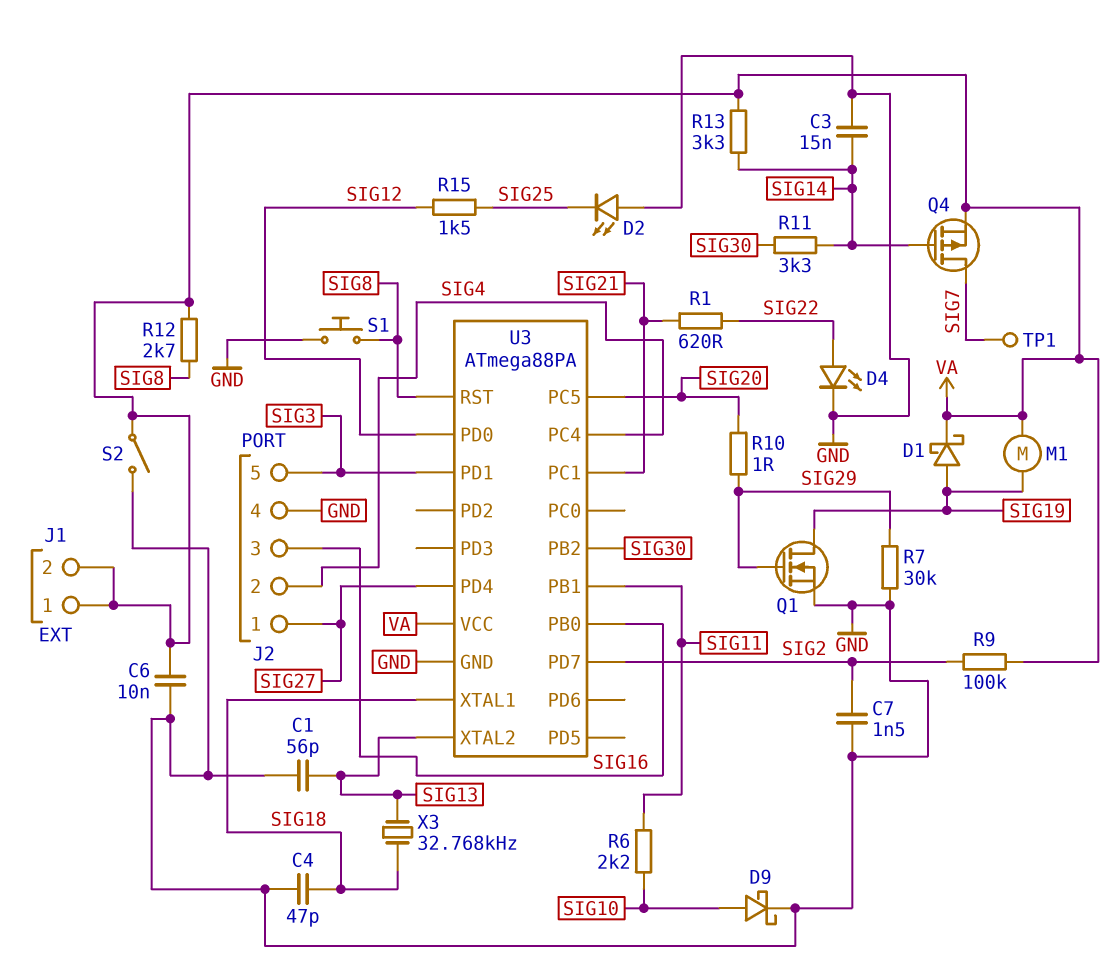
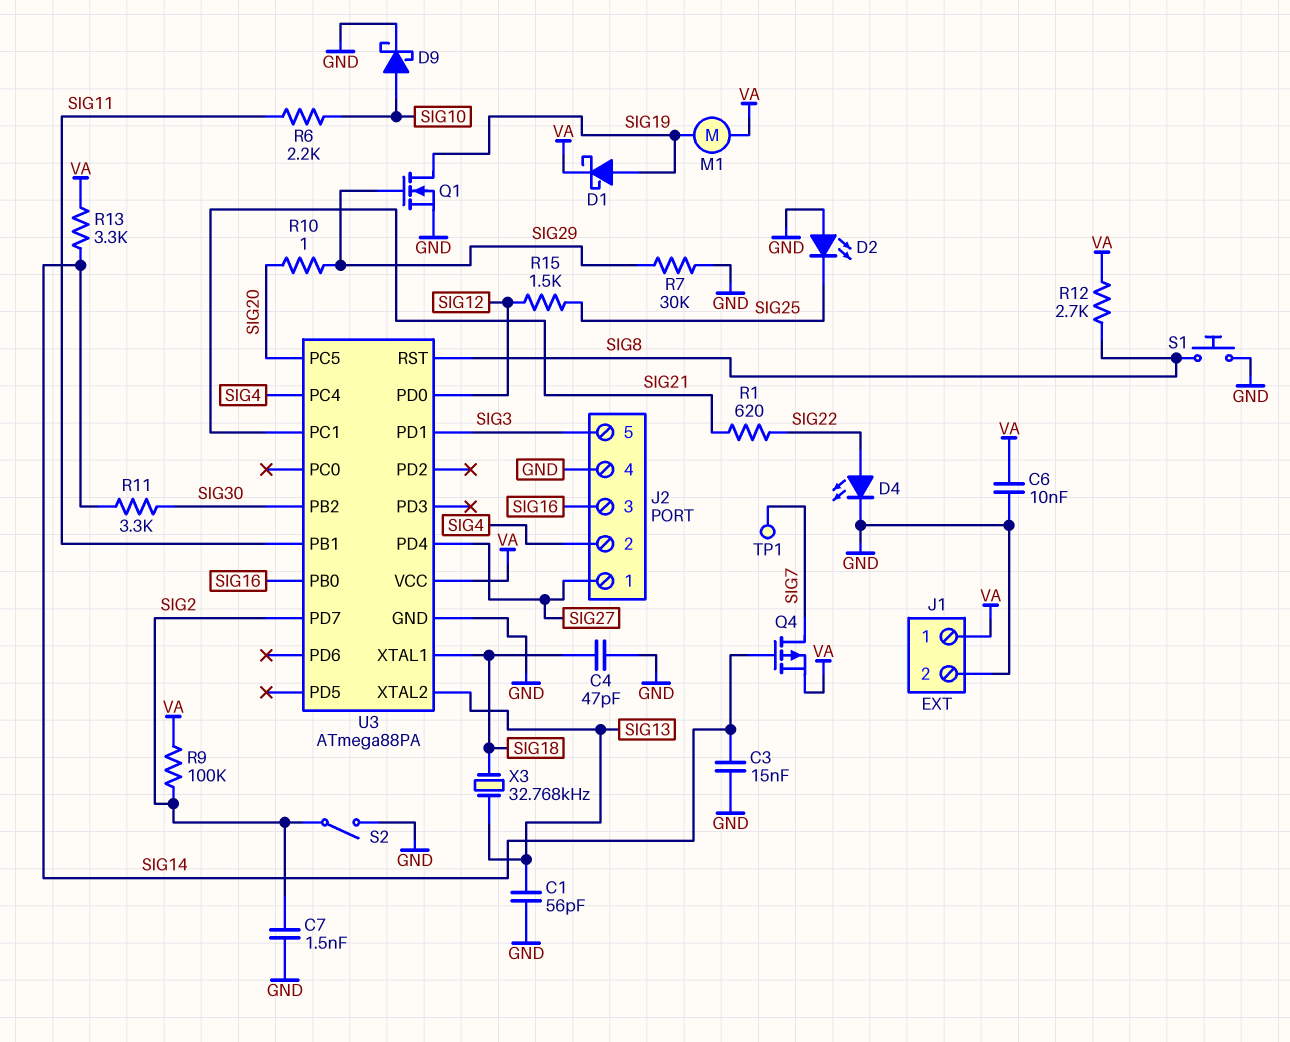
J1 pin 2: VA -> GND
S2: switch (GND, VA) -> switch (GND, SIG2)

